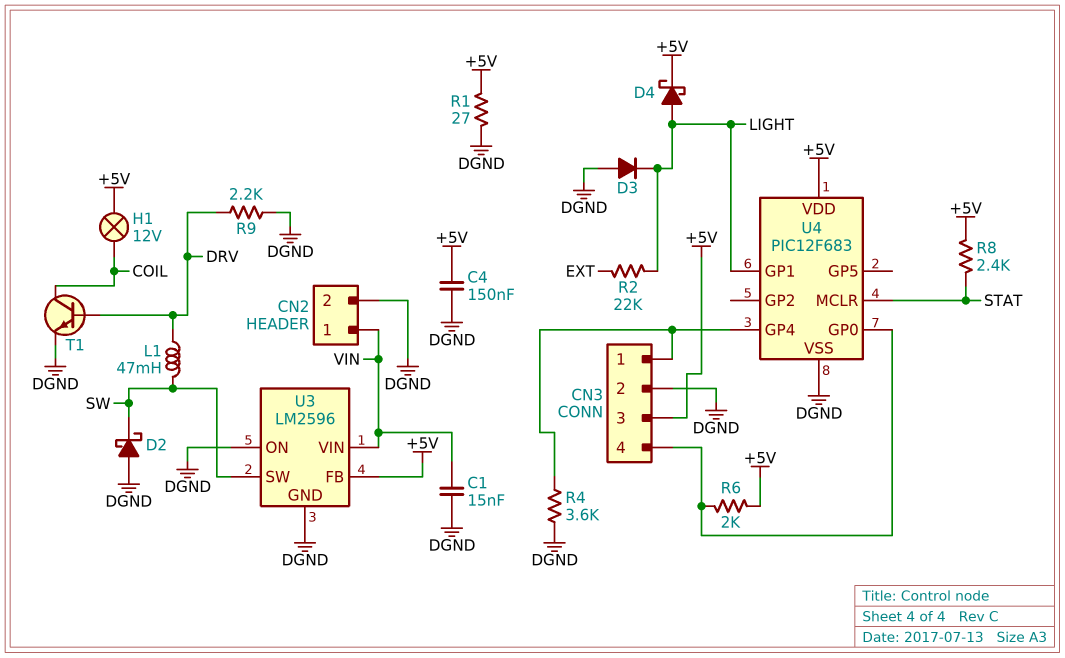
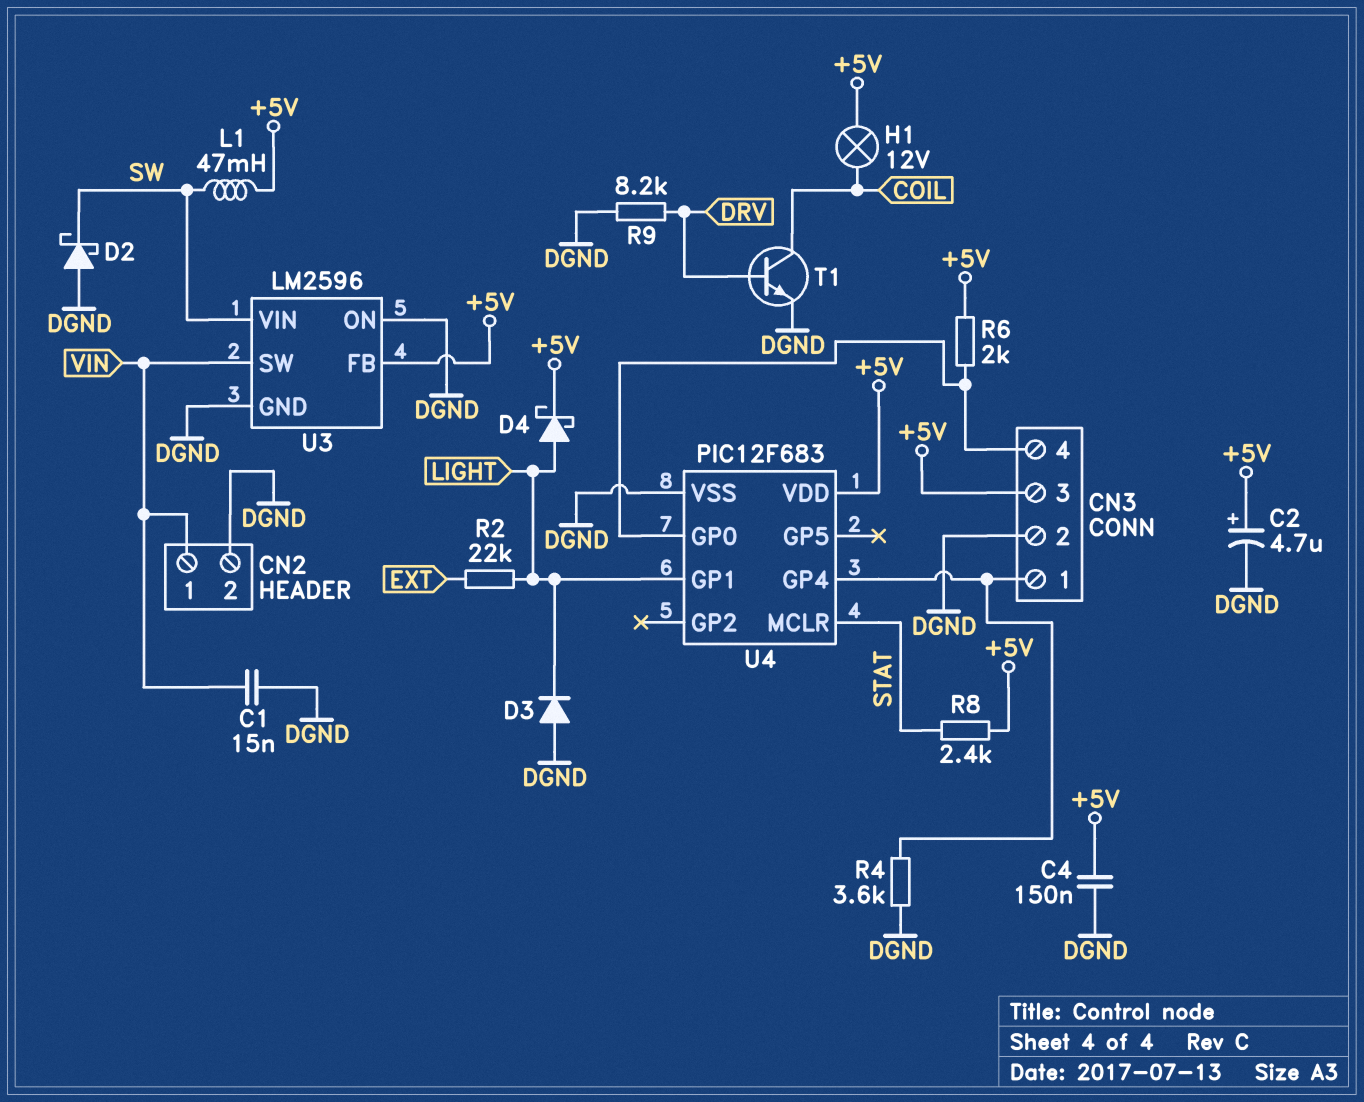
C2: none -> 4.7uF (plus +5V, minus DGND)
L1: 47mH (DRV, SW) -> 47mH (+5V, SW)
R1: 27 (+5V, DGND) -> none
R9: 2.2k (DGND, DRV) -> 8.2k (DGND, DRV)
U3 pin SW: SW -> VIN
U3 pin VIN: VIN -> SW

